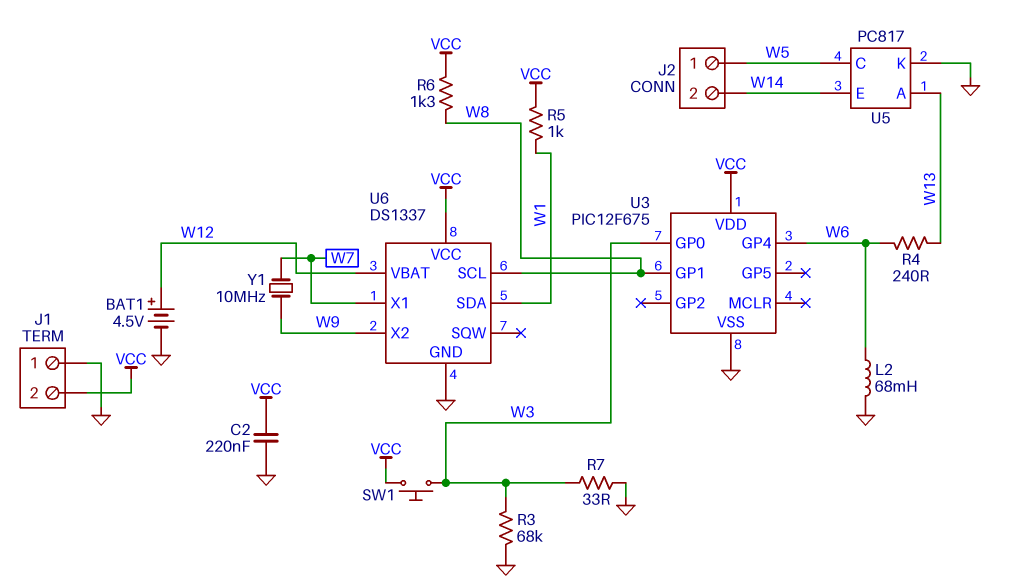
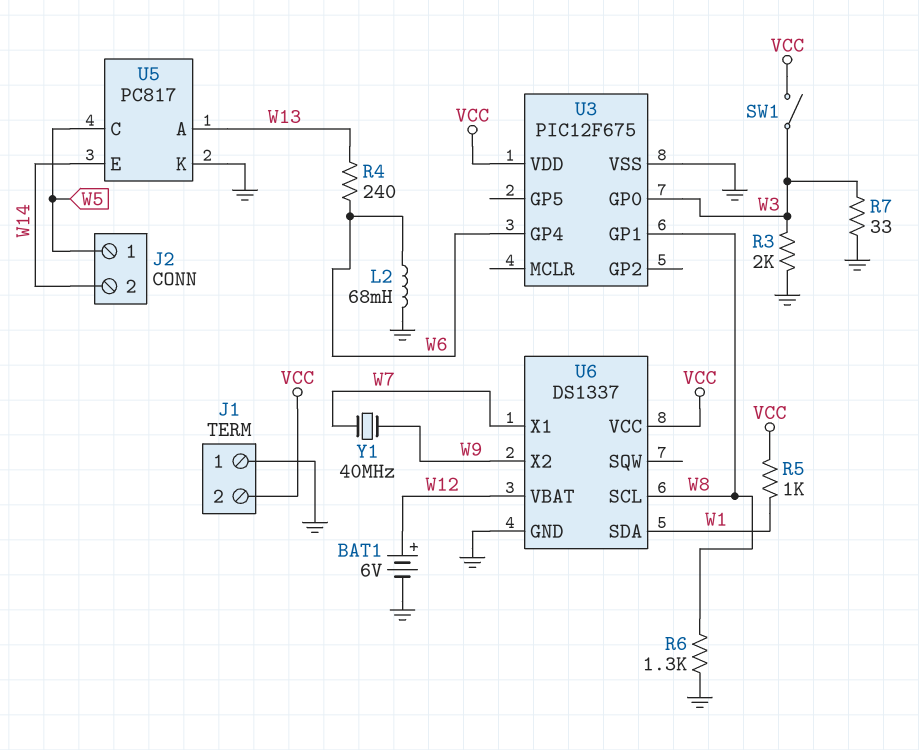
BAT1: 4.5V (plus W12, minus GND) -> 6V (plus W12, minus GND)
C2: 220nF (GND, VCC) -> none
R3: 68k (GND, W3) -> 2k (GND, W3)
R6: 1.3k (VCC, W8) -> 1.3k (GND, W8)
SW1: button (VCC, W3) -> switch (VCC, W3)
Y1: 10MHz (W7, W9) -> 40MHz (W7, W9)

